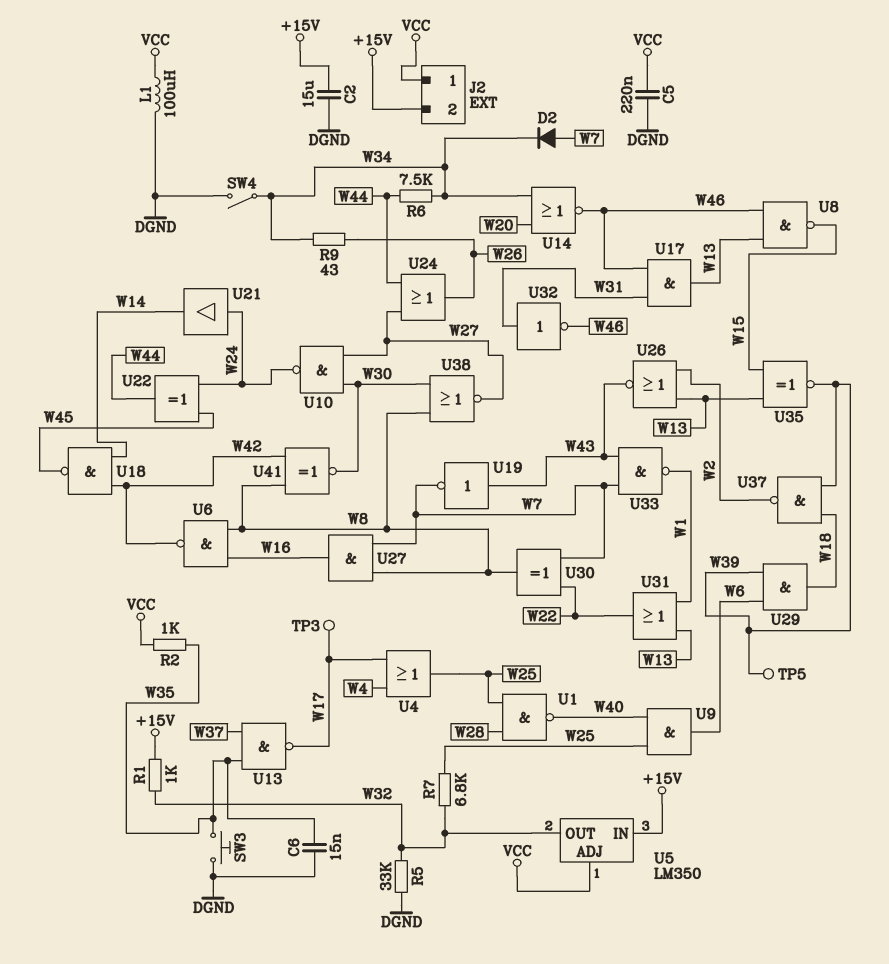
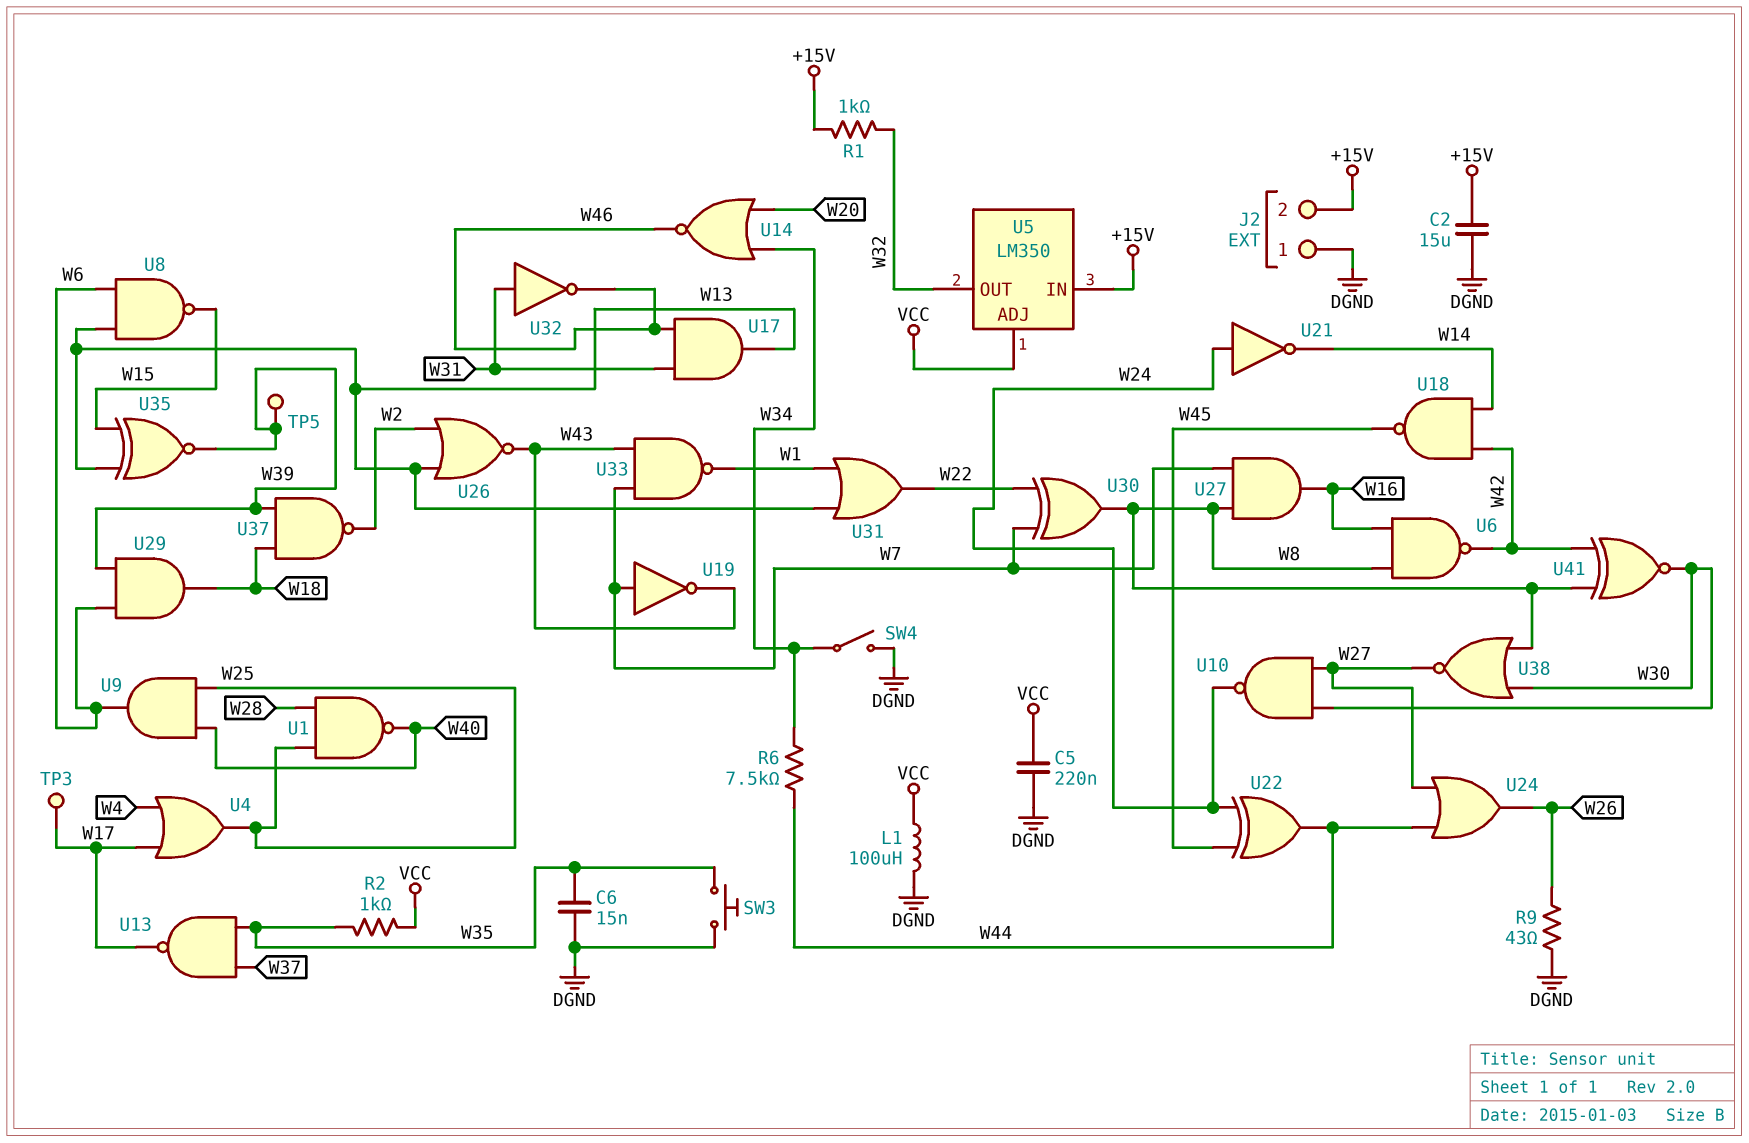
D2: diode (A W7, K W34) -> none
J2 pin 1: VCC -> DGND
R5: 33k (DGND, W32) -> none
R7: 6.8k (W25, W32) -> none
R9: 43 (W26, W34) -> 43 (DGND, W26)
U8: NAND (in W13, in W46, out W15) -> NAND (in W6, in W13, out W15)
U19: NOT (in W43, out W7) -> NOT (in W7, out W43)
U21: buffer (in W24, out W14) -> NOT (in W24, out W14)

